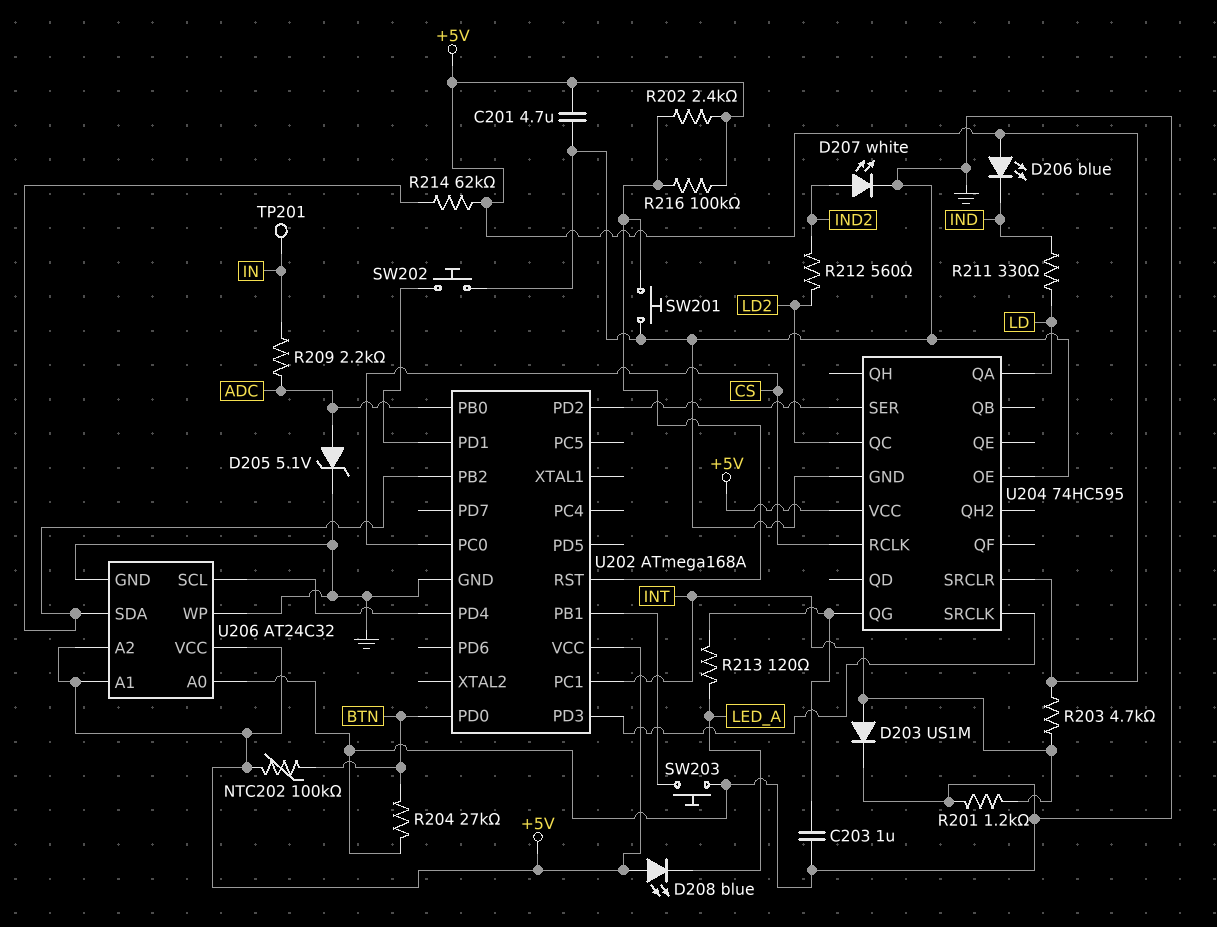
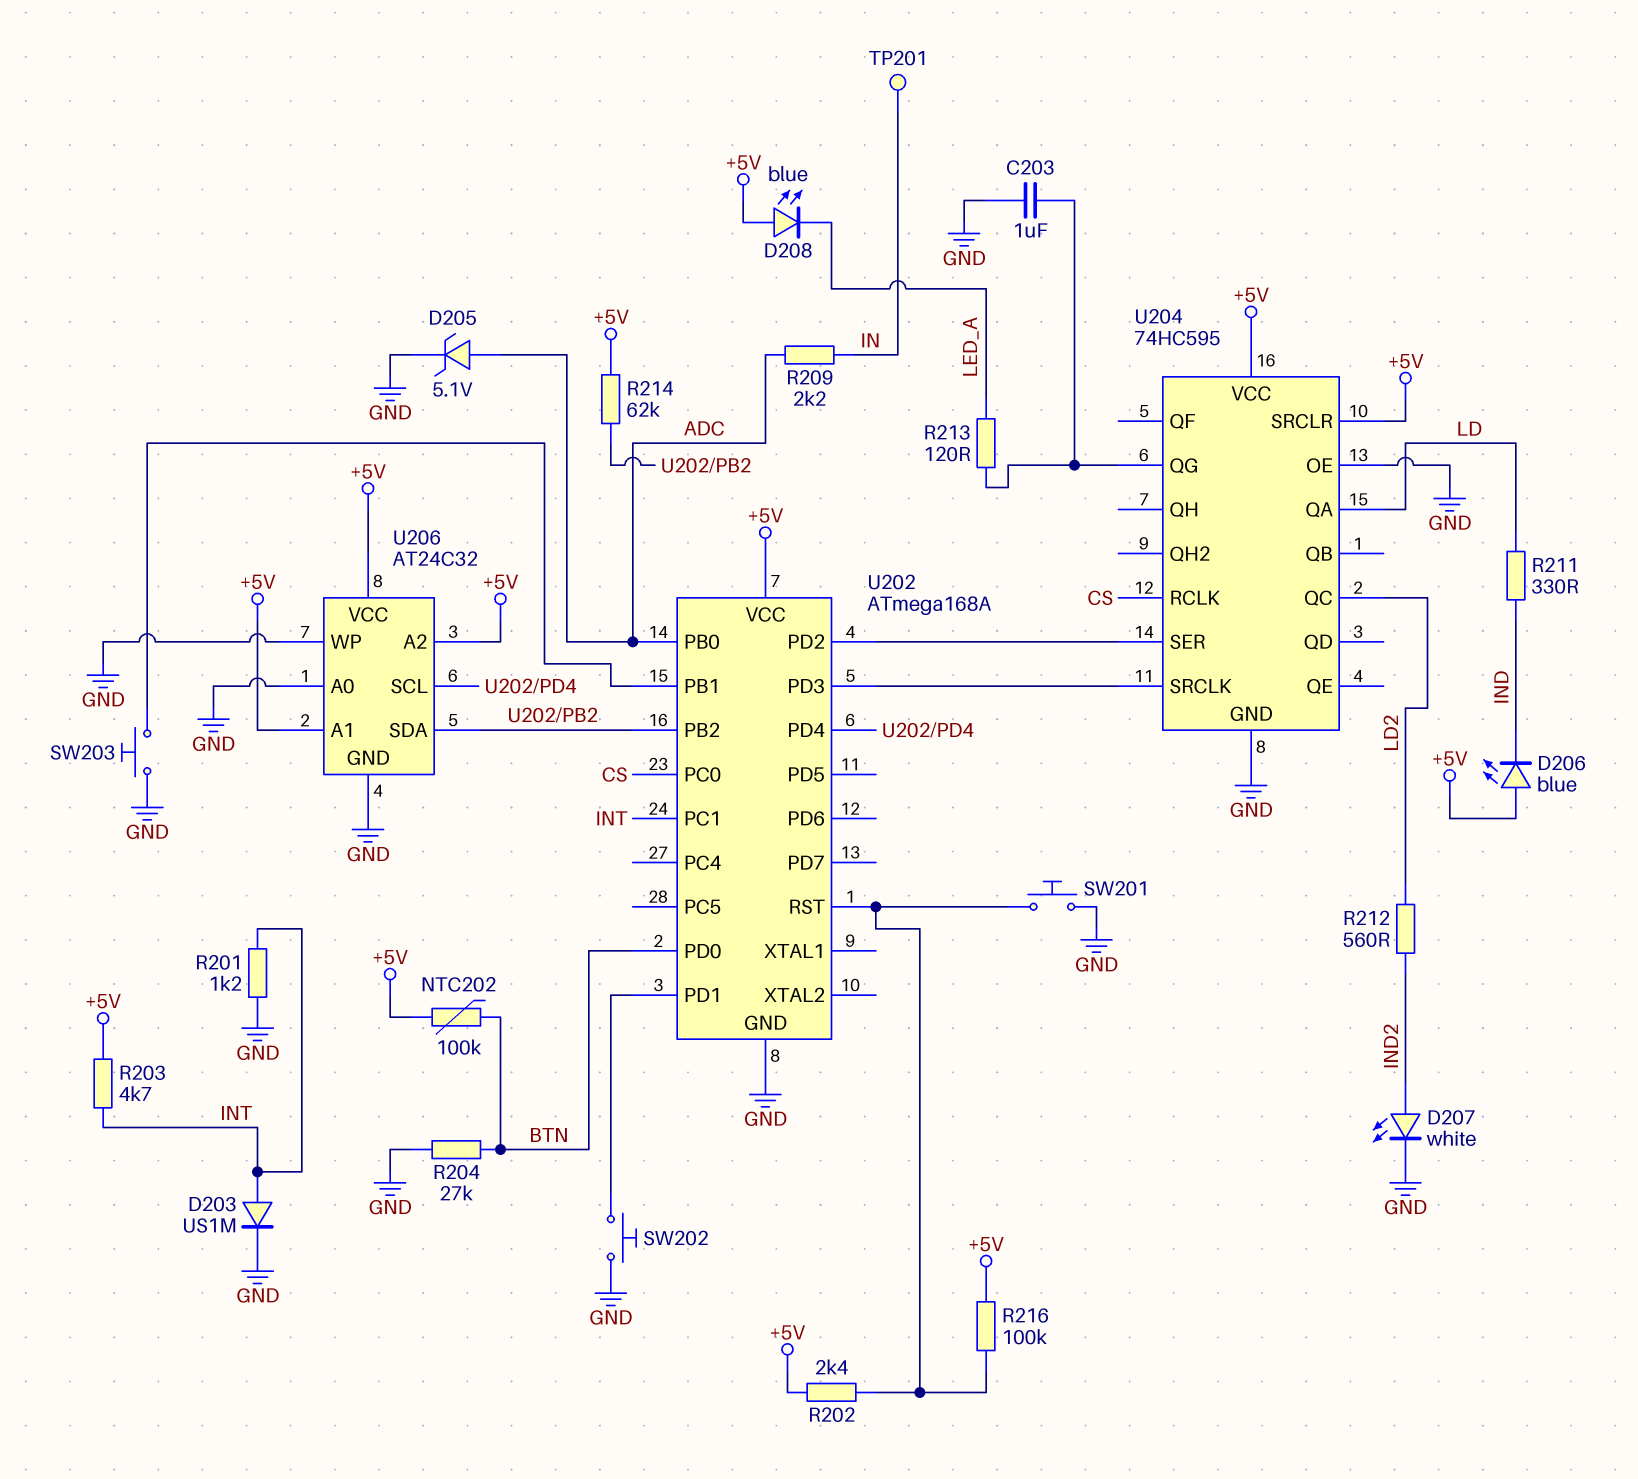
C201: 4.7uF (+5V, GND) -> none

